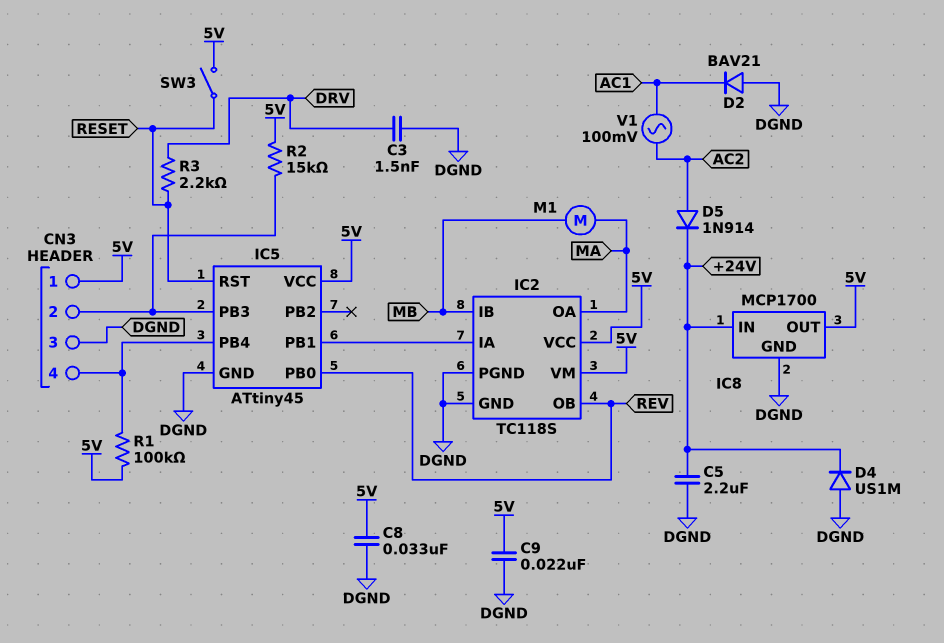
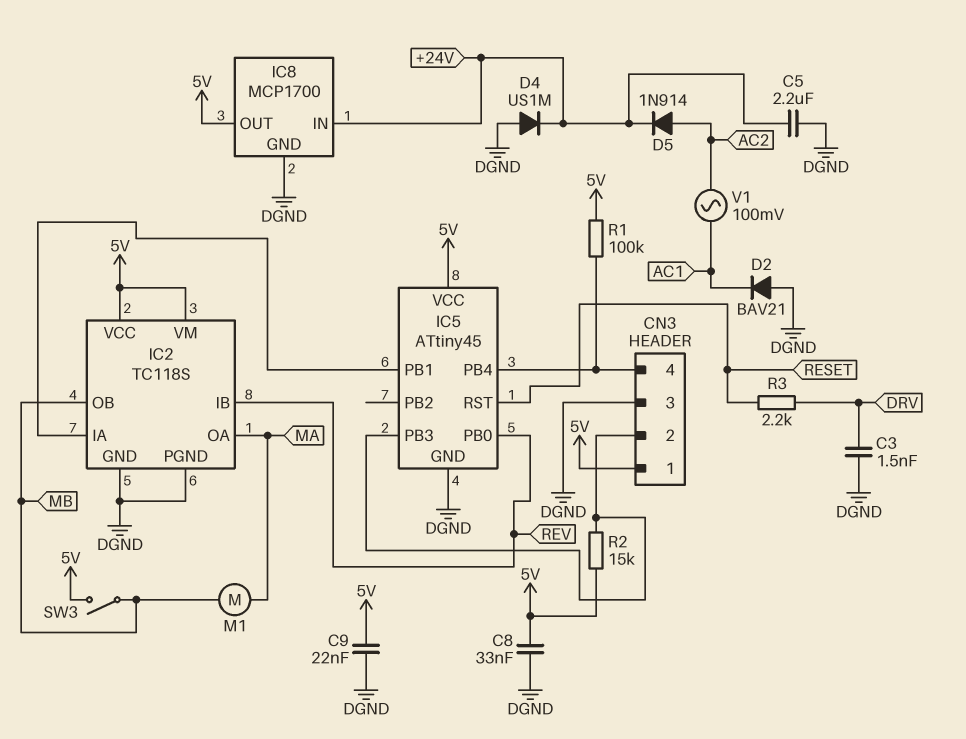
IC2 pin IB: MB -> REV
IC2 pin OB: REV -> MB
SW3: switch (5V, RESET) -> switch (5V, MB)

